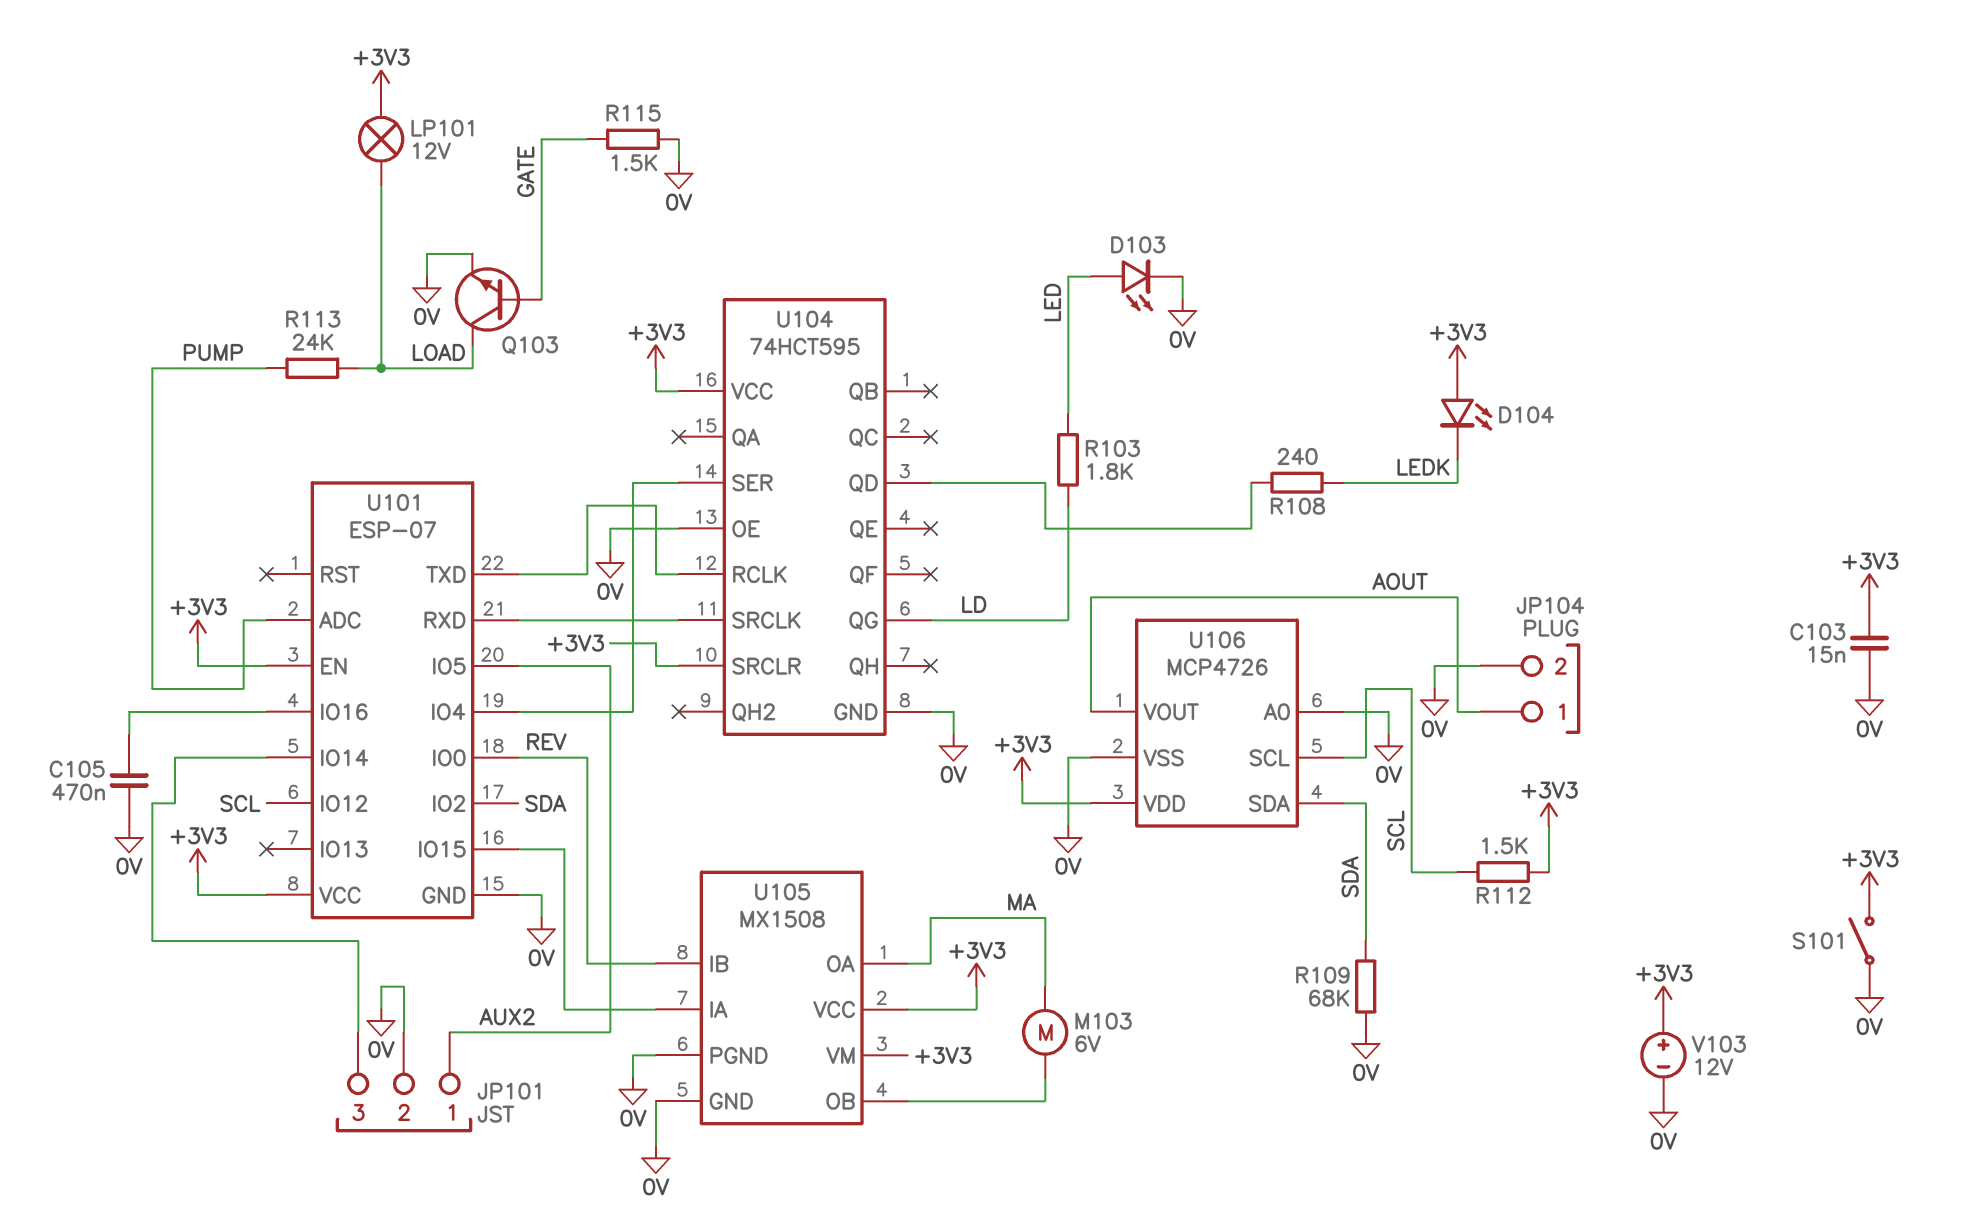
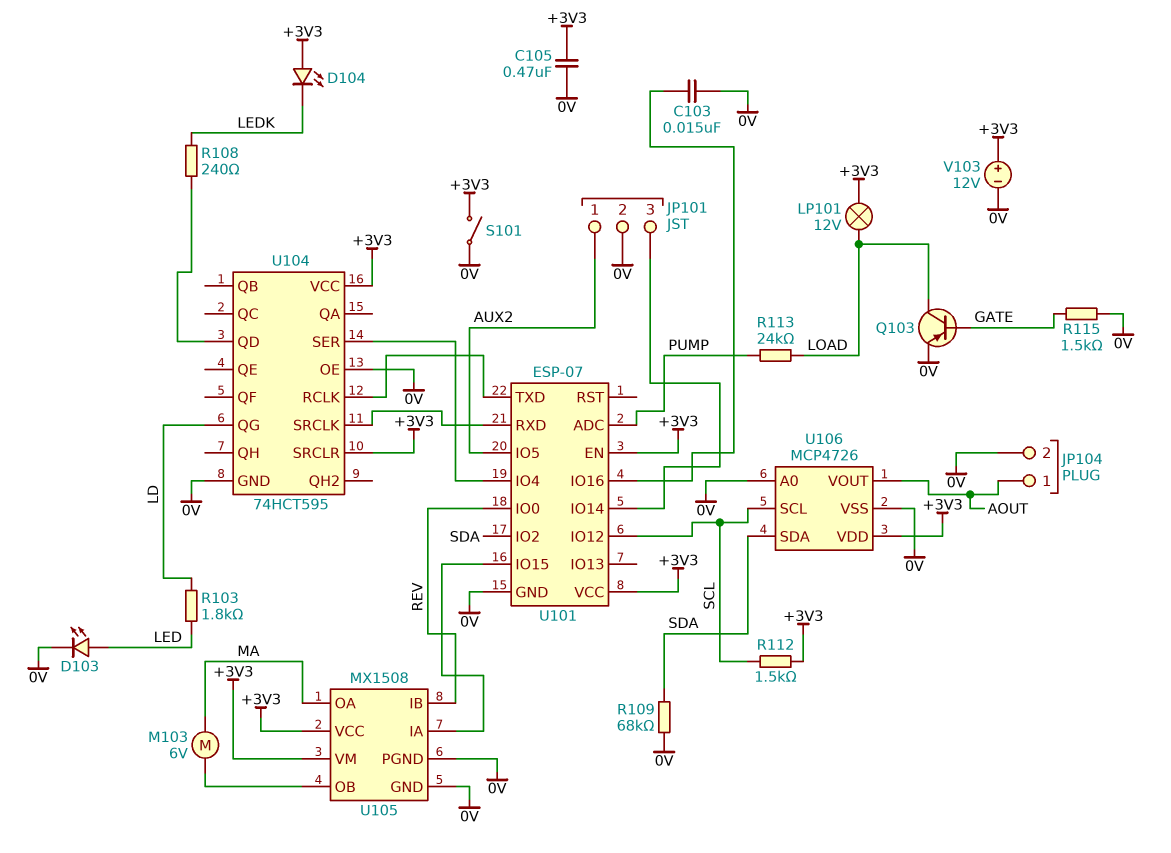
C103: 15nF (+3V3, 0V) -> 15nF (0V, U101/IO16)
C105: 470nF (0V, U101/IO16) -> 470nF (+3V3, 0V)
Q103: NPN (B GATE, C LOAD, E 0V) -> PNP (B GATE, C LOAD, E 0V)

